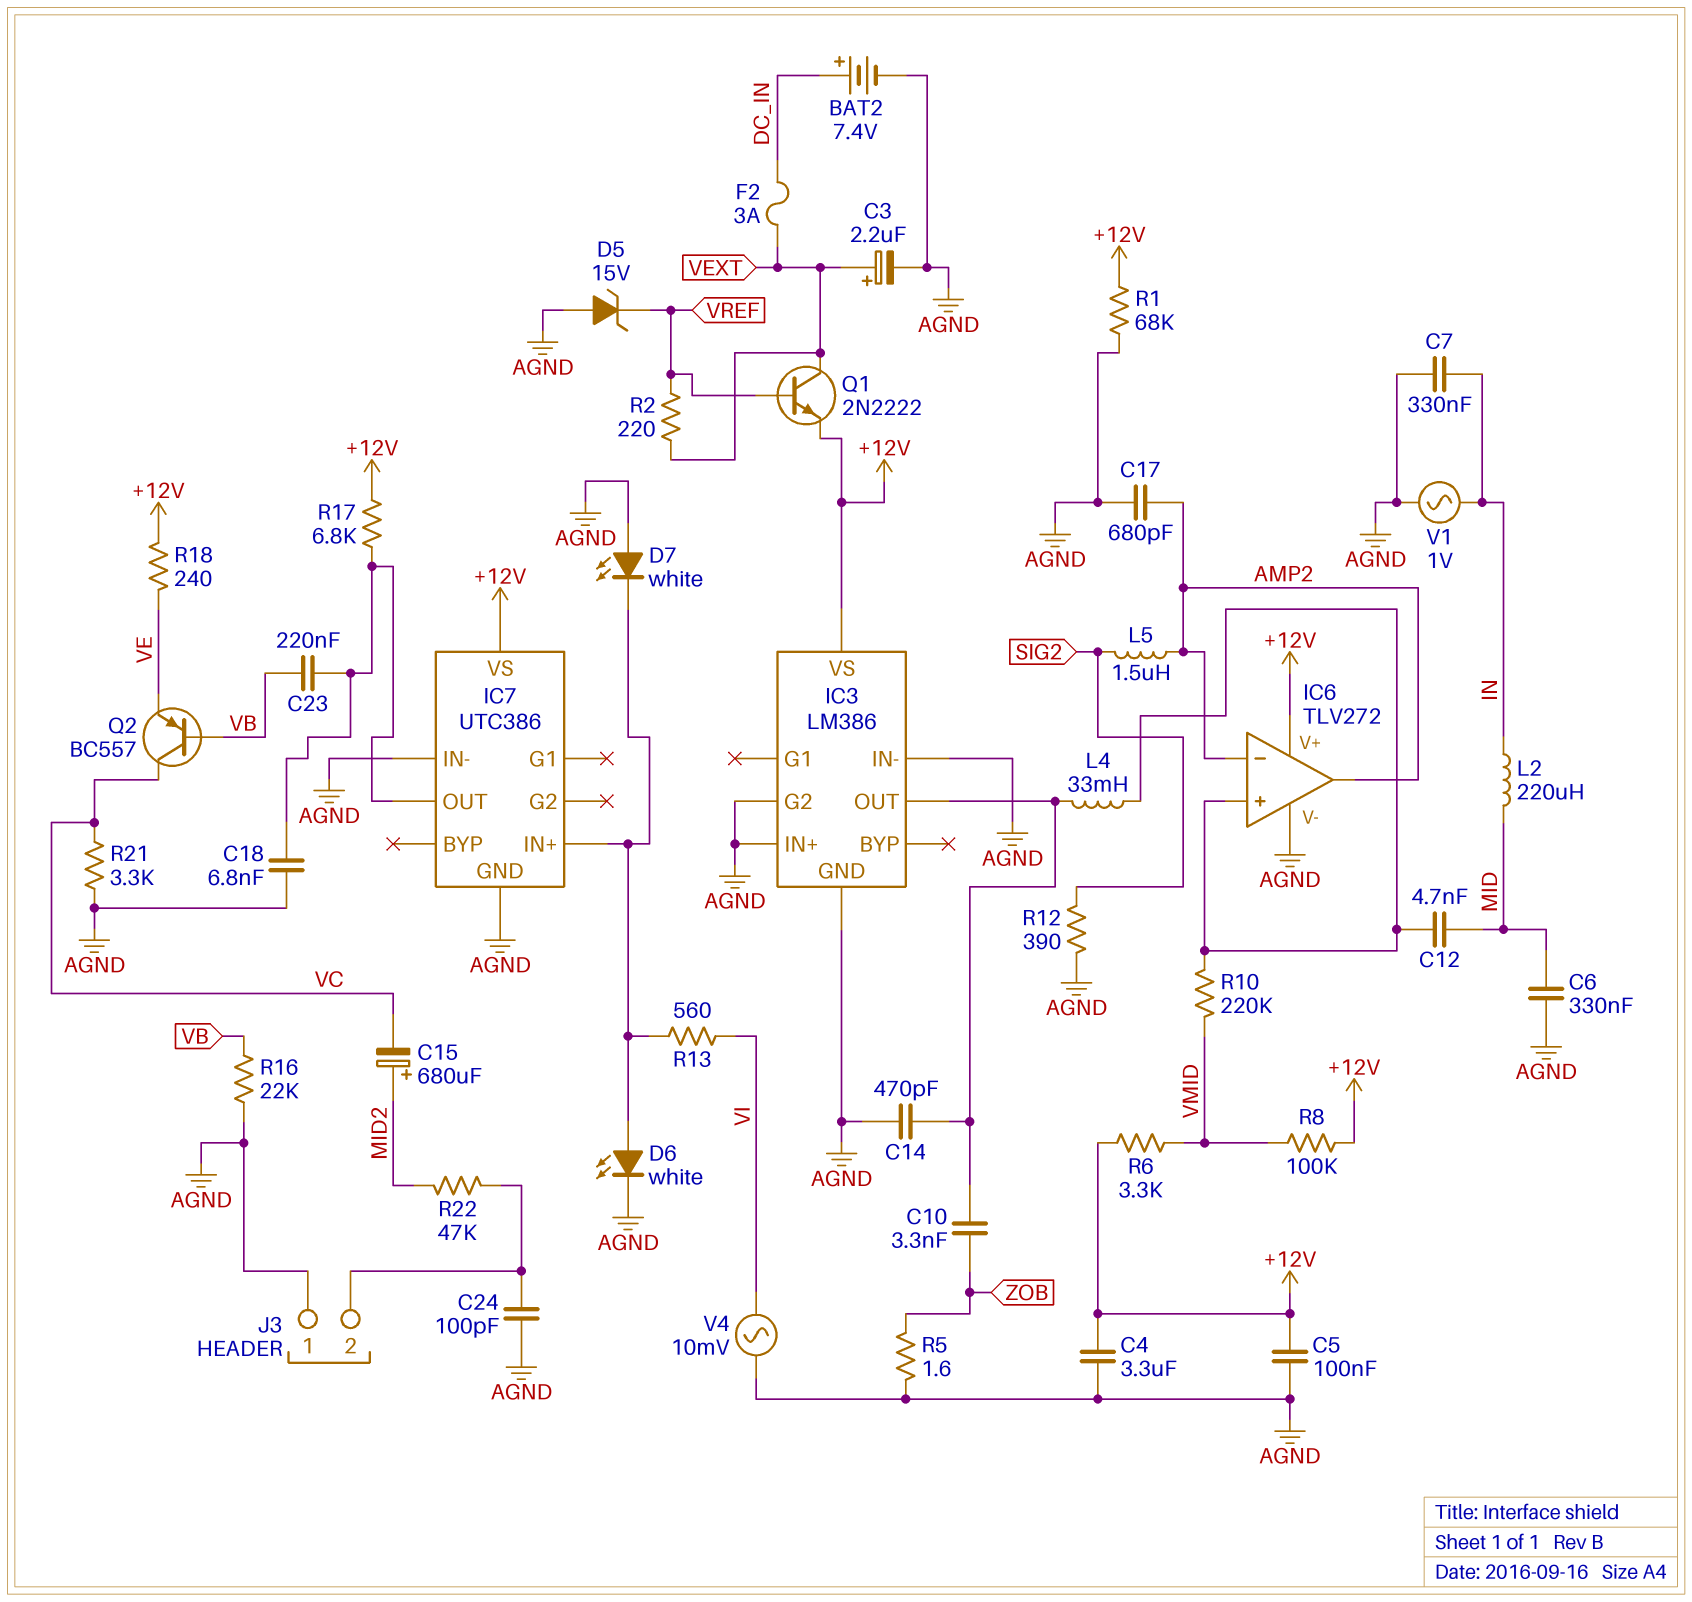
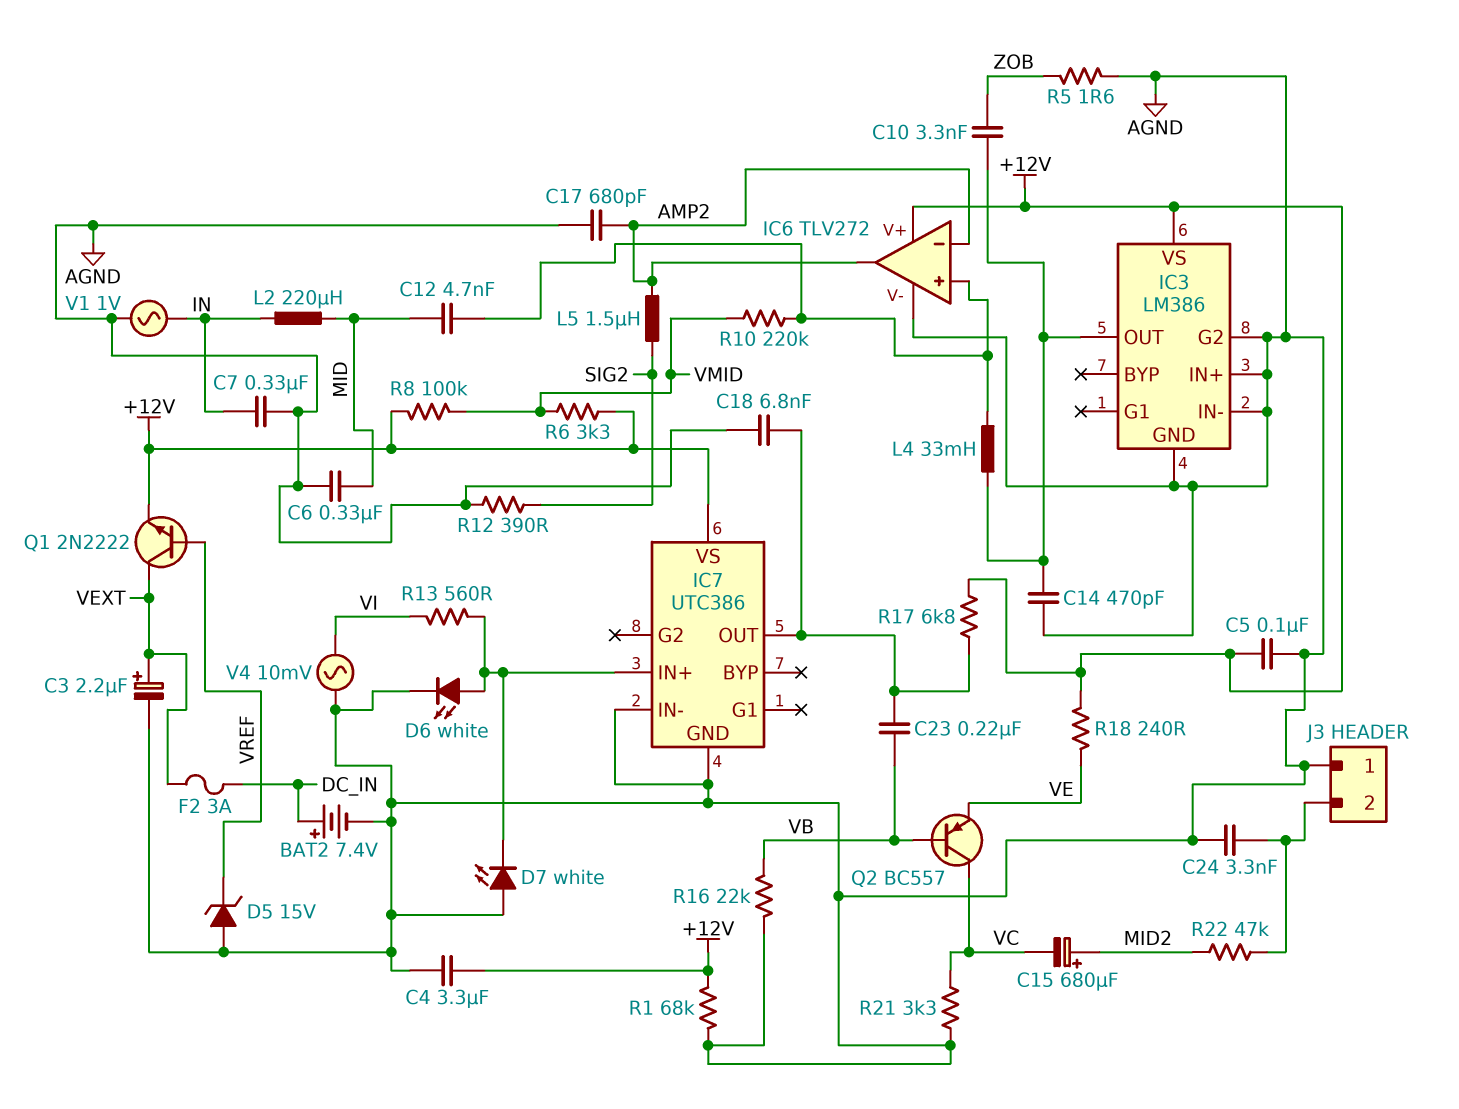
C24: 100pF (AGND, J3/2) -> 3.3nF (AGND, J3/2)
R2: 220 (VEXT, VREF) -> none

